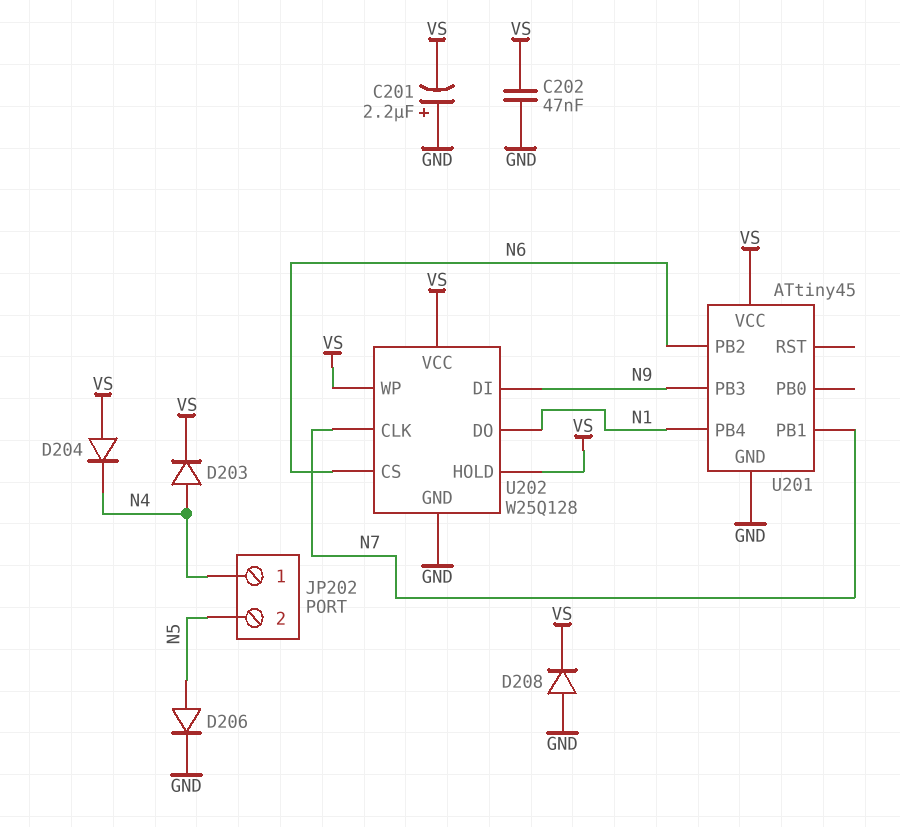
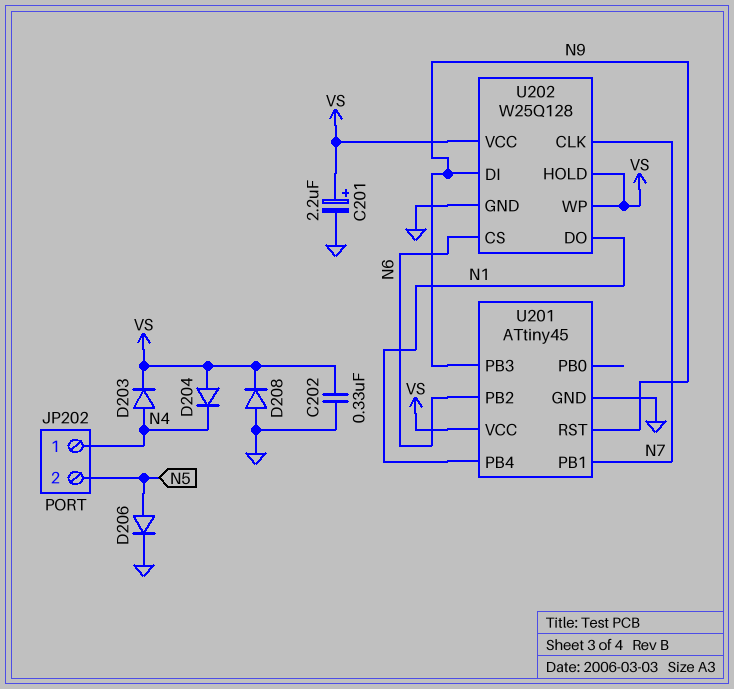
C201: 2.2uF (plus GND, minus VS) -> 2.2uF (plus VS, minus GND)
C202: 47nF (GND, VS) -> 330nF (GND, VS)
U201 pin RST: none -> N9

